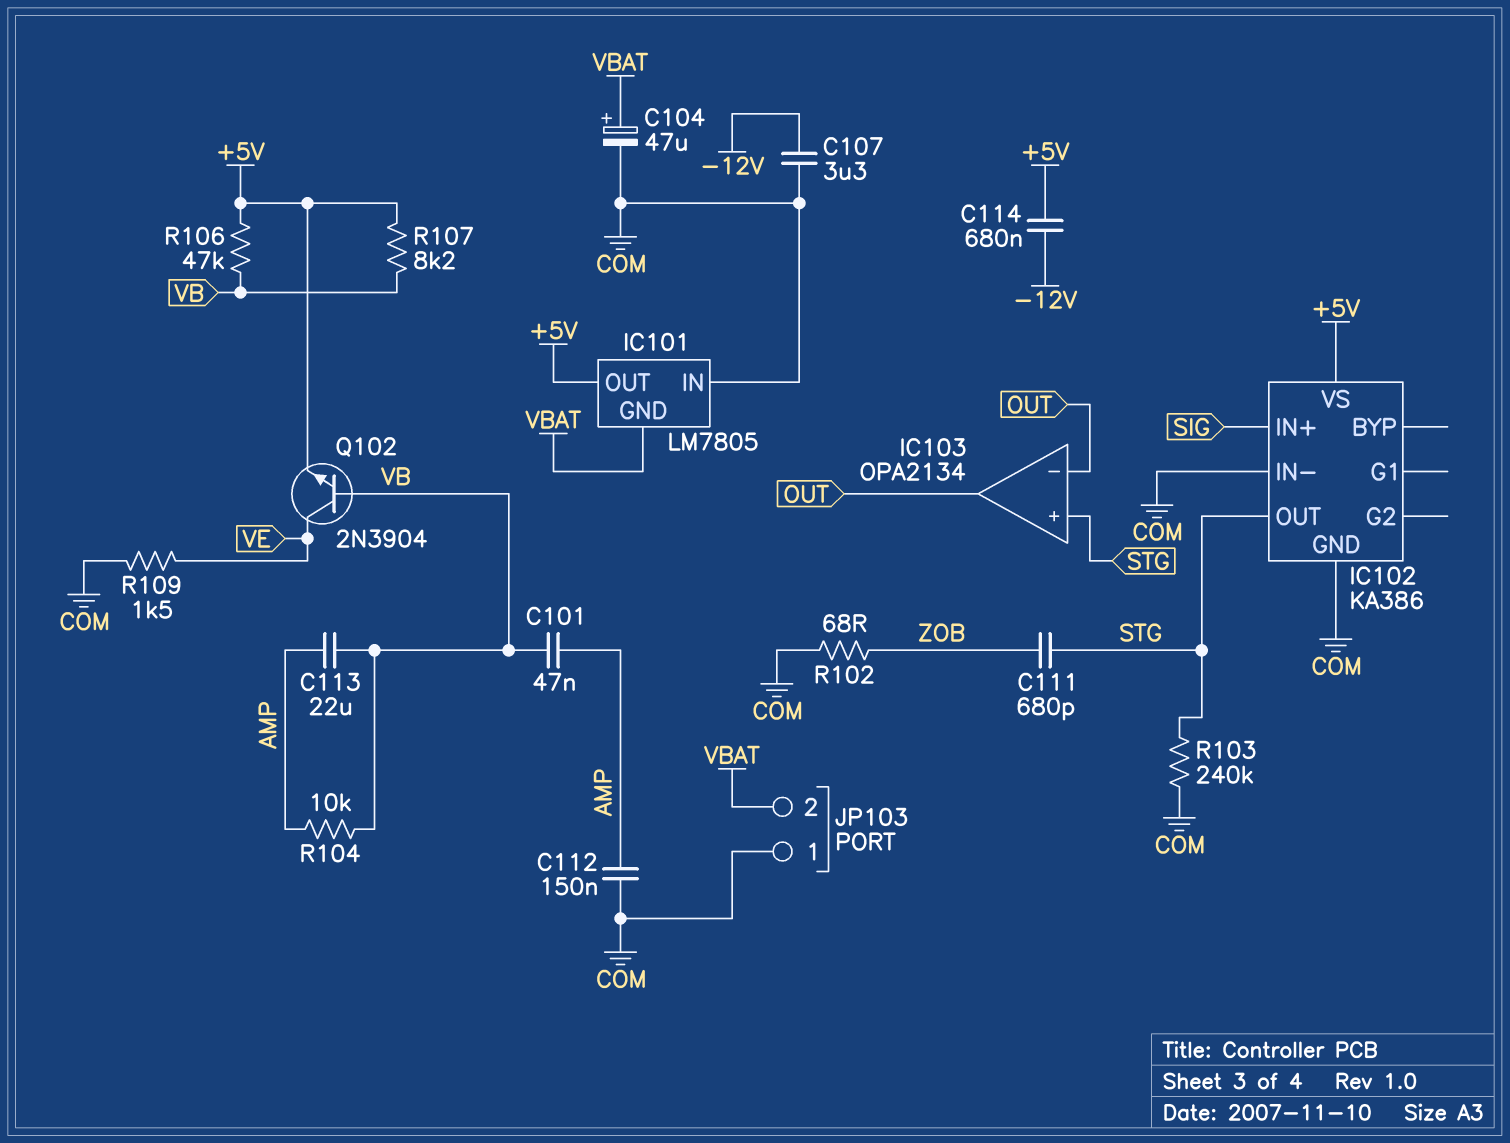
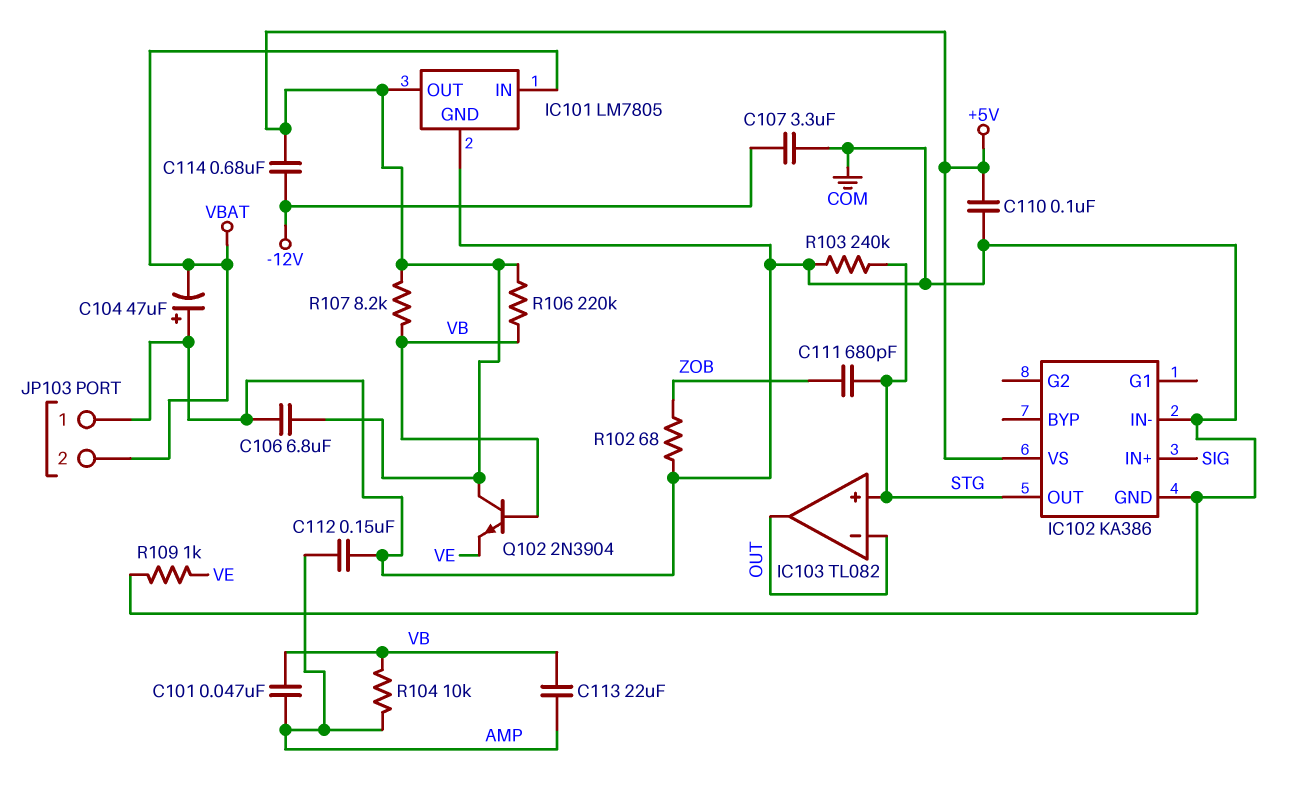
C104: 47uF (plus VBAT, minus COM) -> 47uF (plus COM, minus VBAT)
C106: none -> 6.8uF (+5V, COM)
C110: none -> 100nF (+5V, COM)
IC101 pin GND: VBAT -> COM
IC101 pin IN: COM -> VBAT
IC103: OPA2134 -> TL082
Q102: NPN 2N3904 (B VB, C VE, E +5V) -> NPN 2N3904 (B VB, C +5V, E VE)
R106: 47k (+5V, VB) -> 220k (+5V, VB)
R109: 1.5k (COM, VE) -> 1k (COM, VE)

